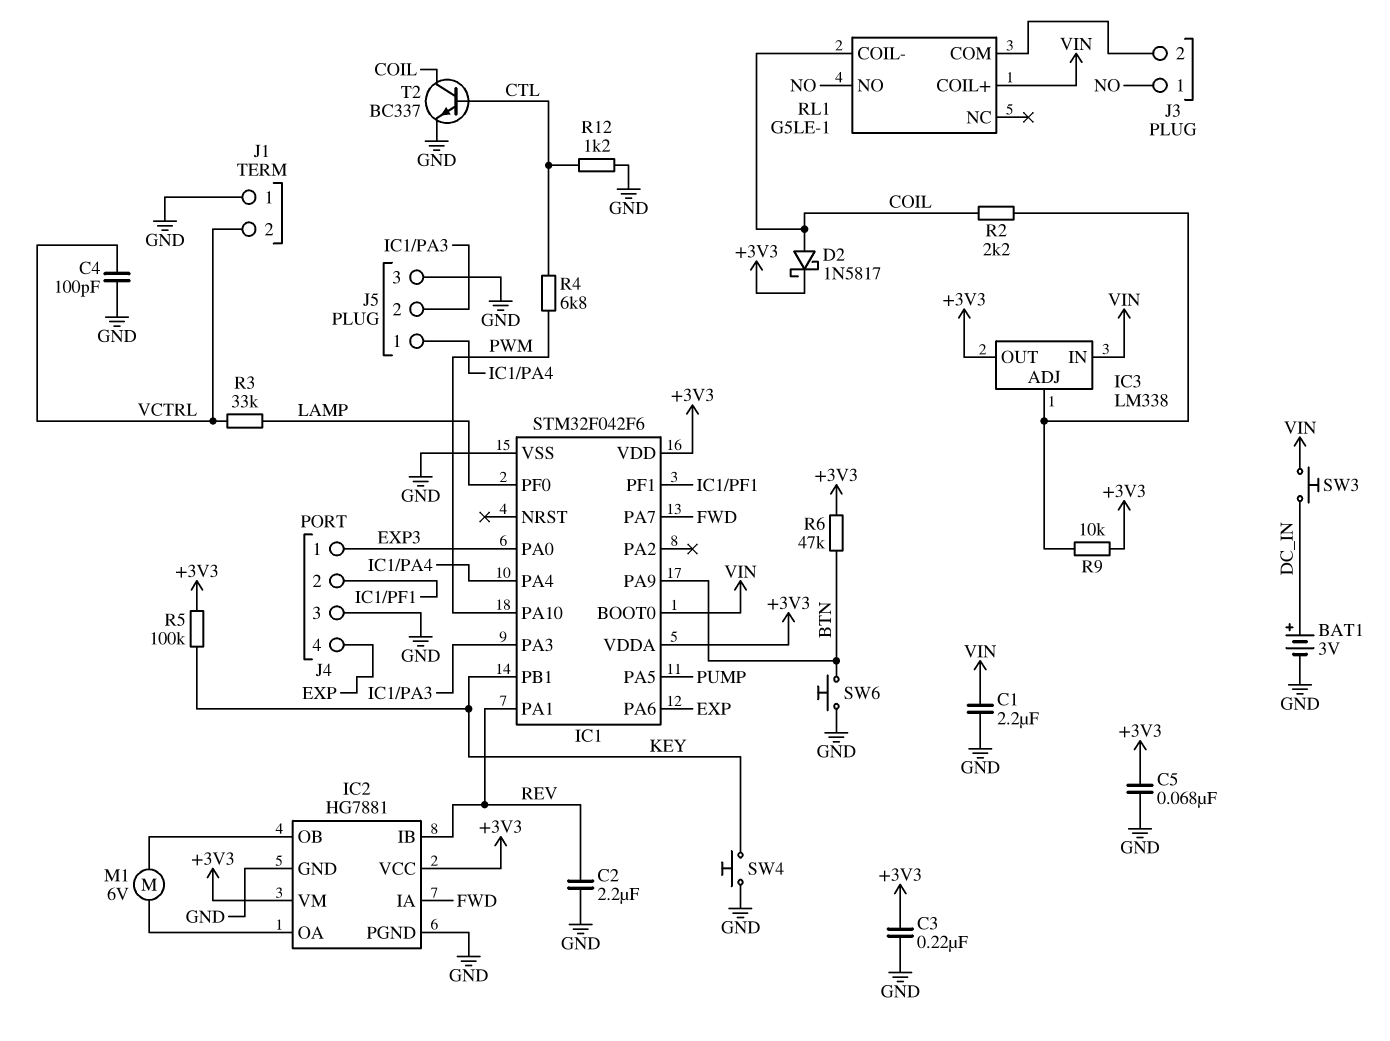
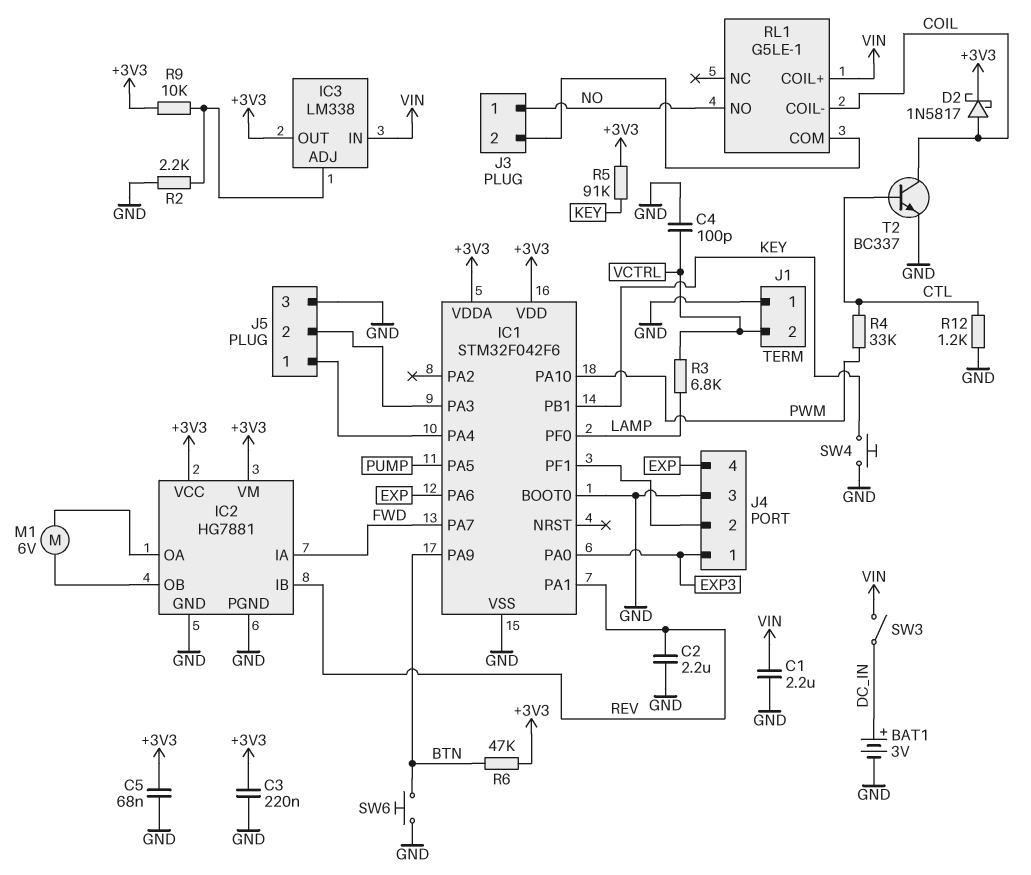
IC1 pin BOOT0: VIN -> GND
R2: 2.2k (COIL, IC3/ADJ) -> 2.2k (GND, IC3/ADJ)
R3: 33k (LAMP, VCTRL) -> 6.8k (LAMP, VCTRL)
R4: 6.8k (CTL, PWM) -> 33k (CTL, PWM)
R5: 100k (+3V3, KEY) -> 91k (+3V3, KEY)
SW3: button (DC_IN, VIN) -> switch (DC_IN, VIN)

